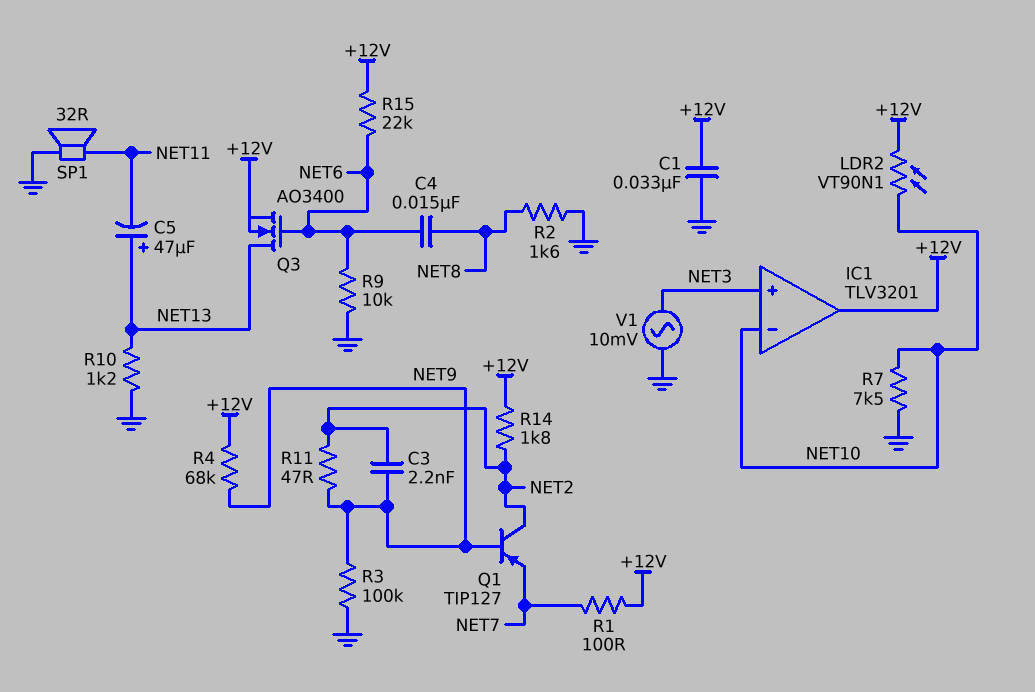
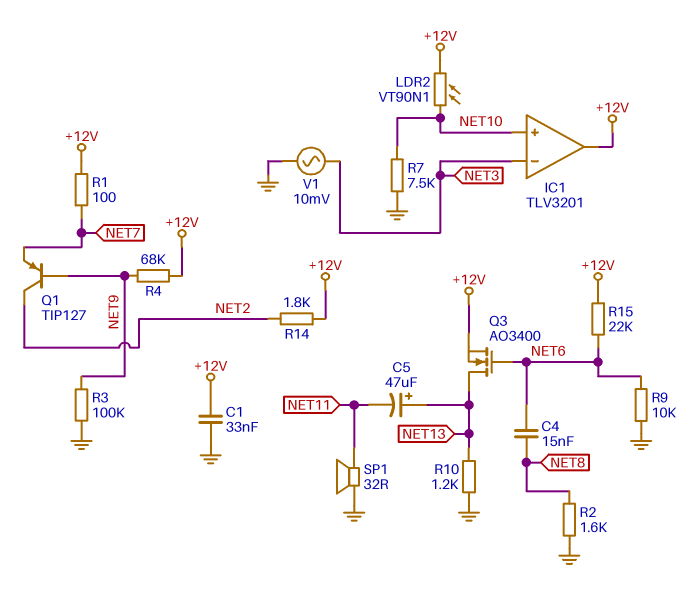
C3: 2.2nF (NET2, NET9) -> none
IC1 pin in+: NET3 -> NET10
IC1 pin in-: NET10 -> NET3
R11: 47 (NET2, NET9) -> none

